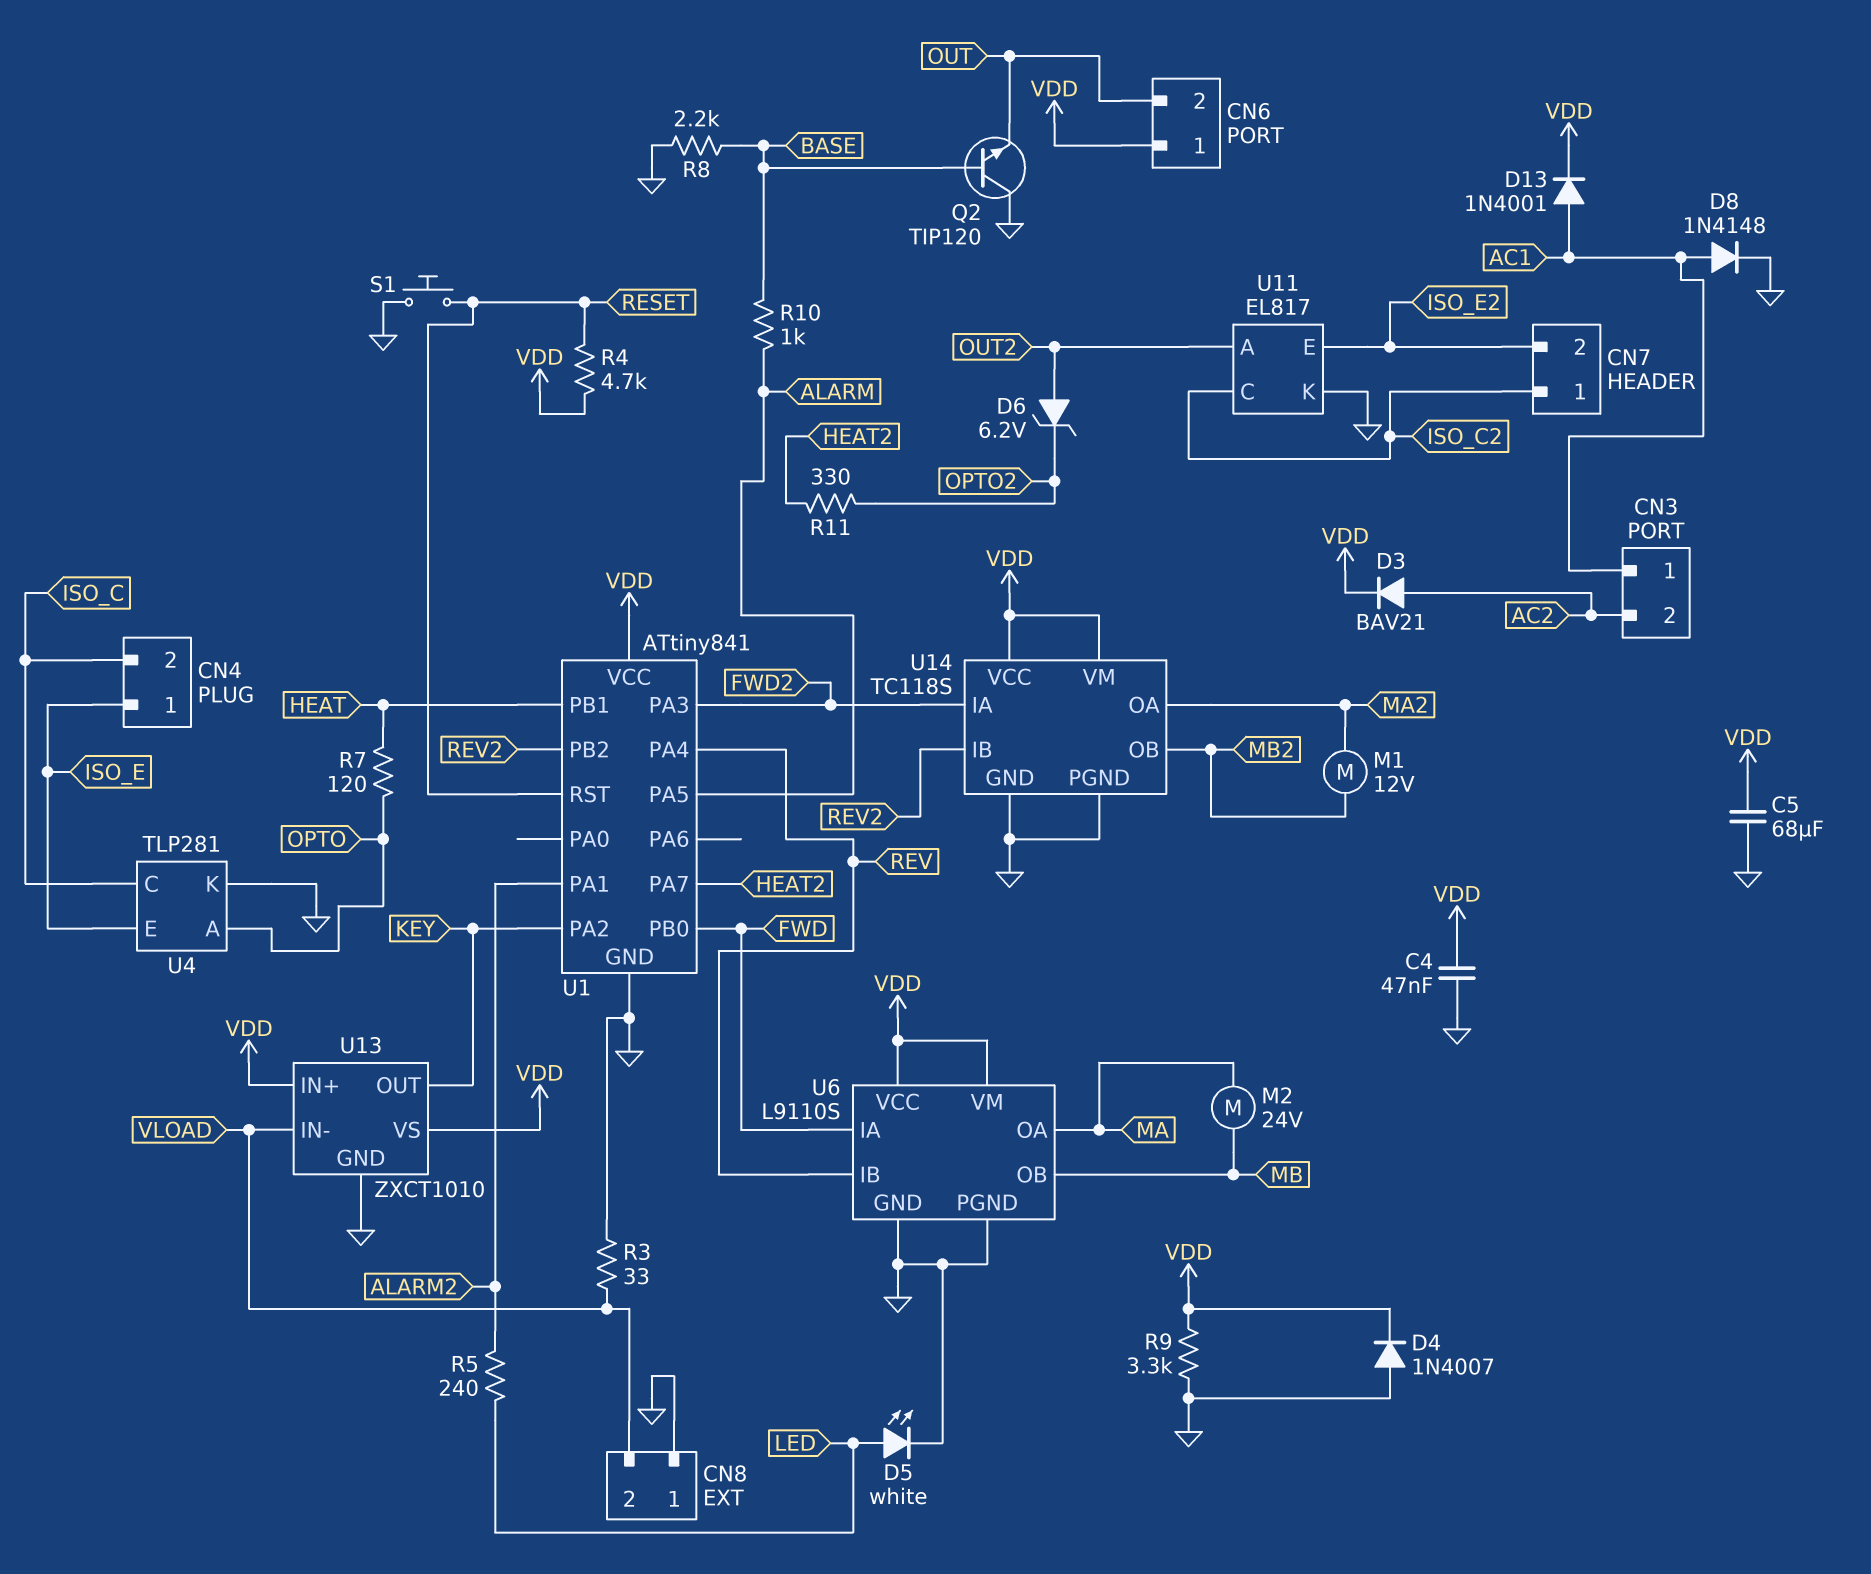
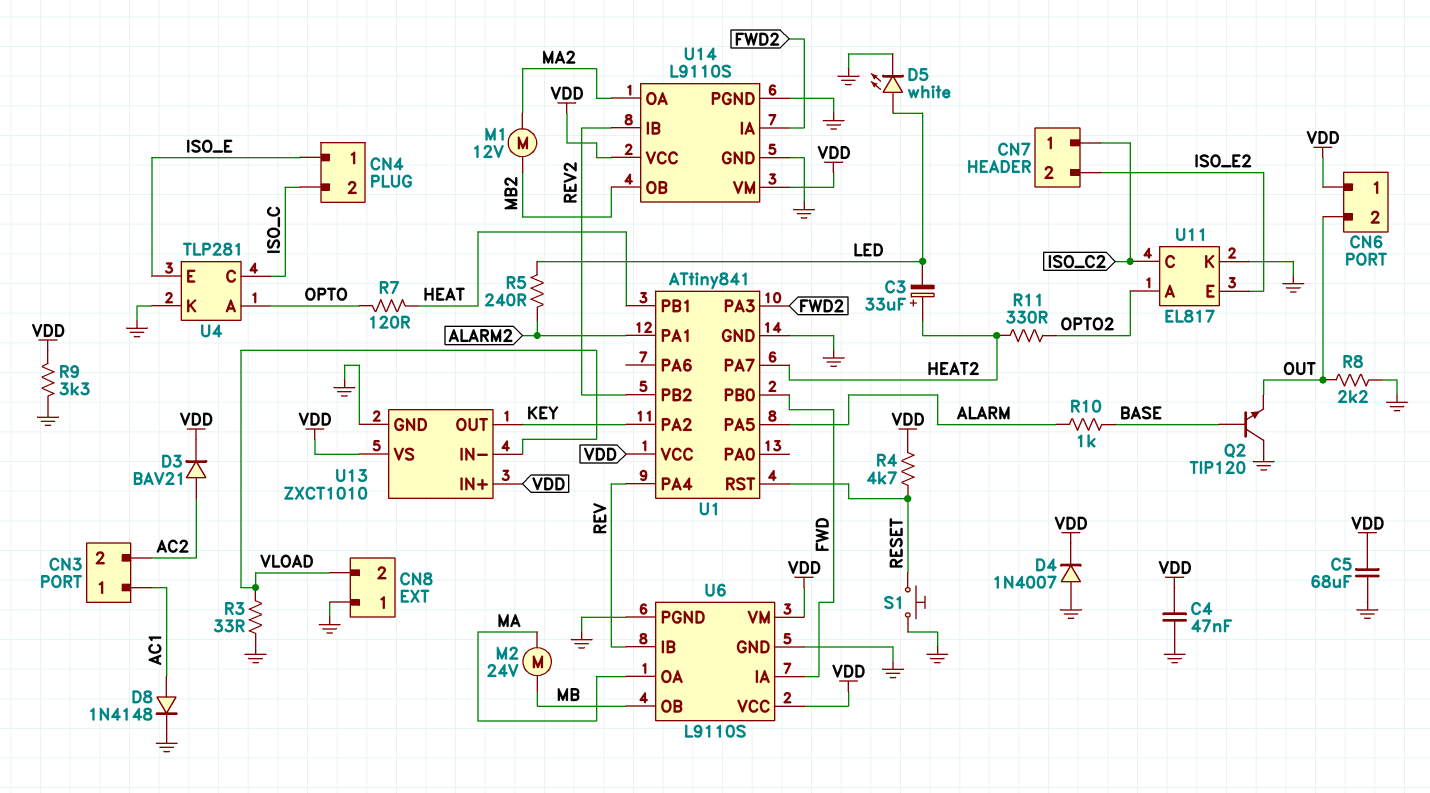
C3: none -> 33uF (plus HEAT2, minus LED)
D6: zener 6.2V (A OUT2, K OPTO2) -> none
D13: diode 1N4001 (A AC1, K VDD) -> none
R8: 2.2k (BASE, GND) -> 2.2k (GND, OUT)
U11 pin A: OUT2 -> OPTO2
U14: TC118S -> L9110S

